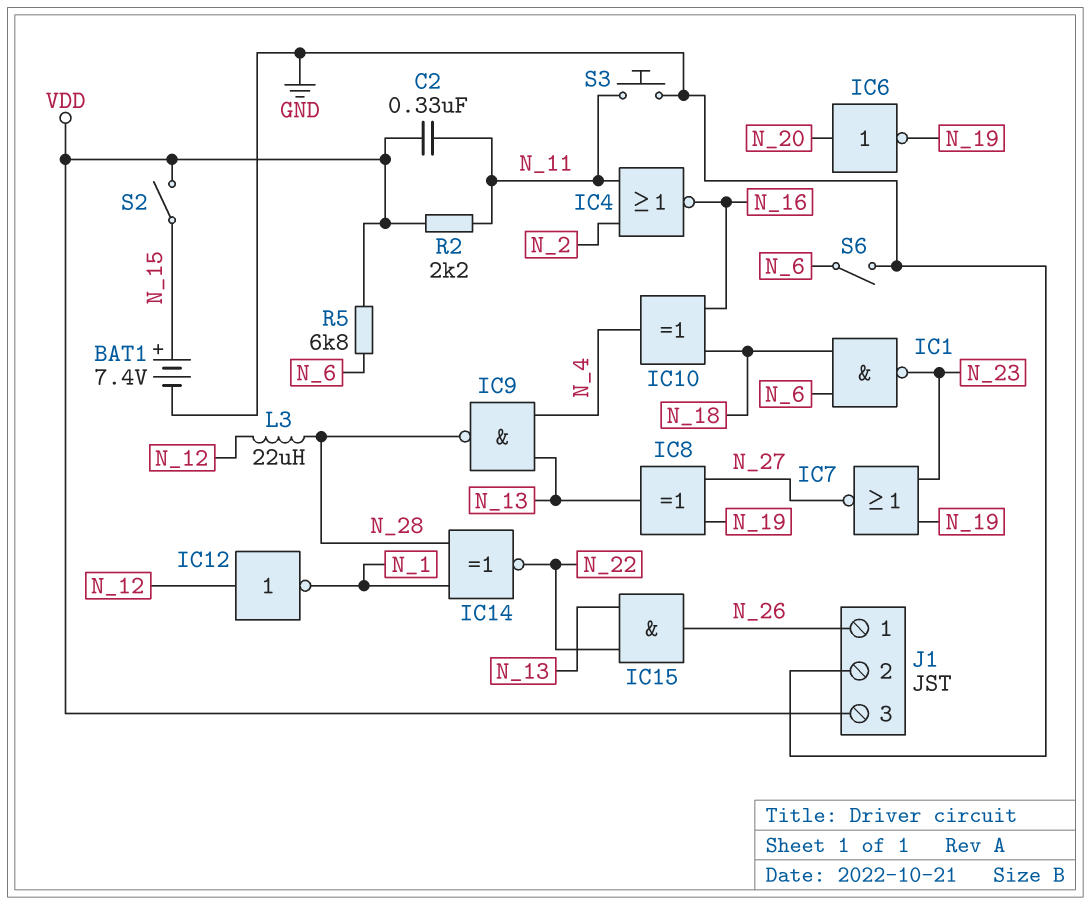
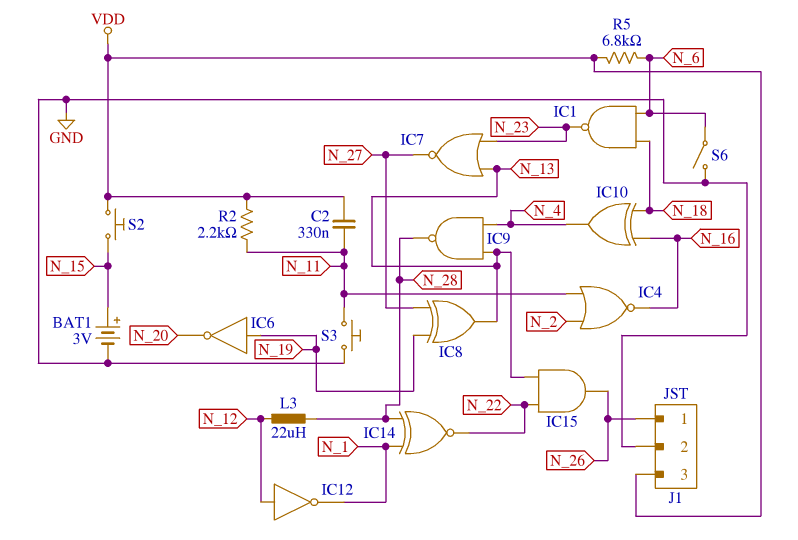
BAT1: 7.4V (plus N_15, minus GND) -> 3V (plus N_15, minus GND)
IC6: NOT (in N_20, out N_19) -> NOT (in N_19, out N_20)
IC7: NOR (in N_19, in N_23, out N_27) -> NOR (in N_13, in N_23, out N_27)
S2: switch (N_15, VDD) -> button (N_15, VDD)

